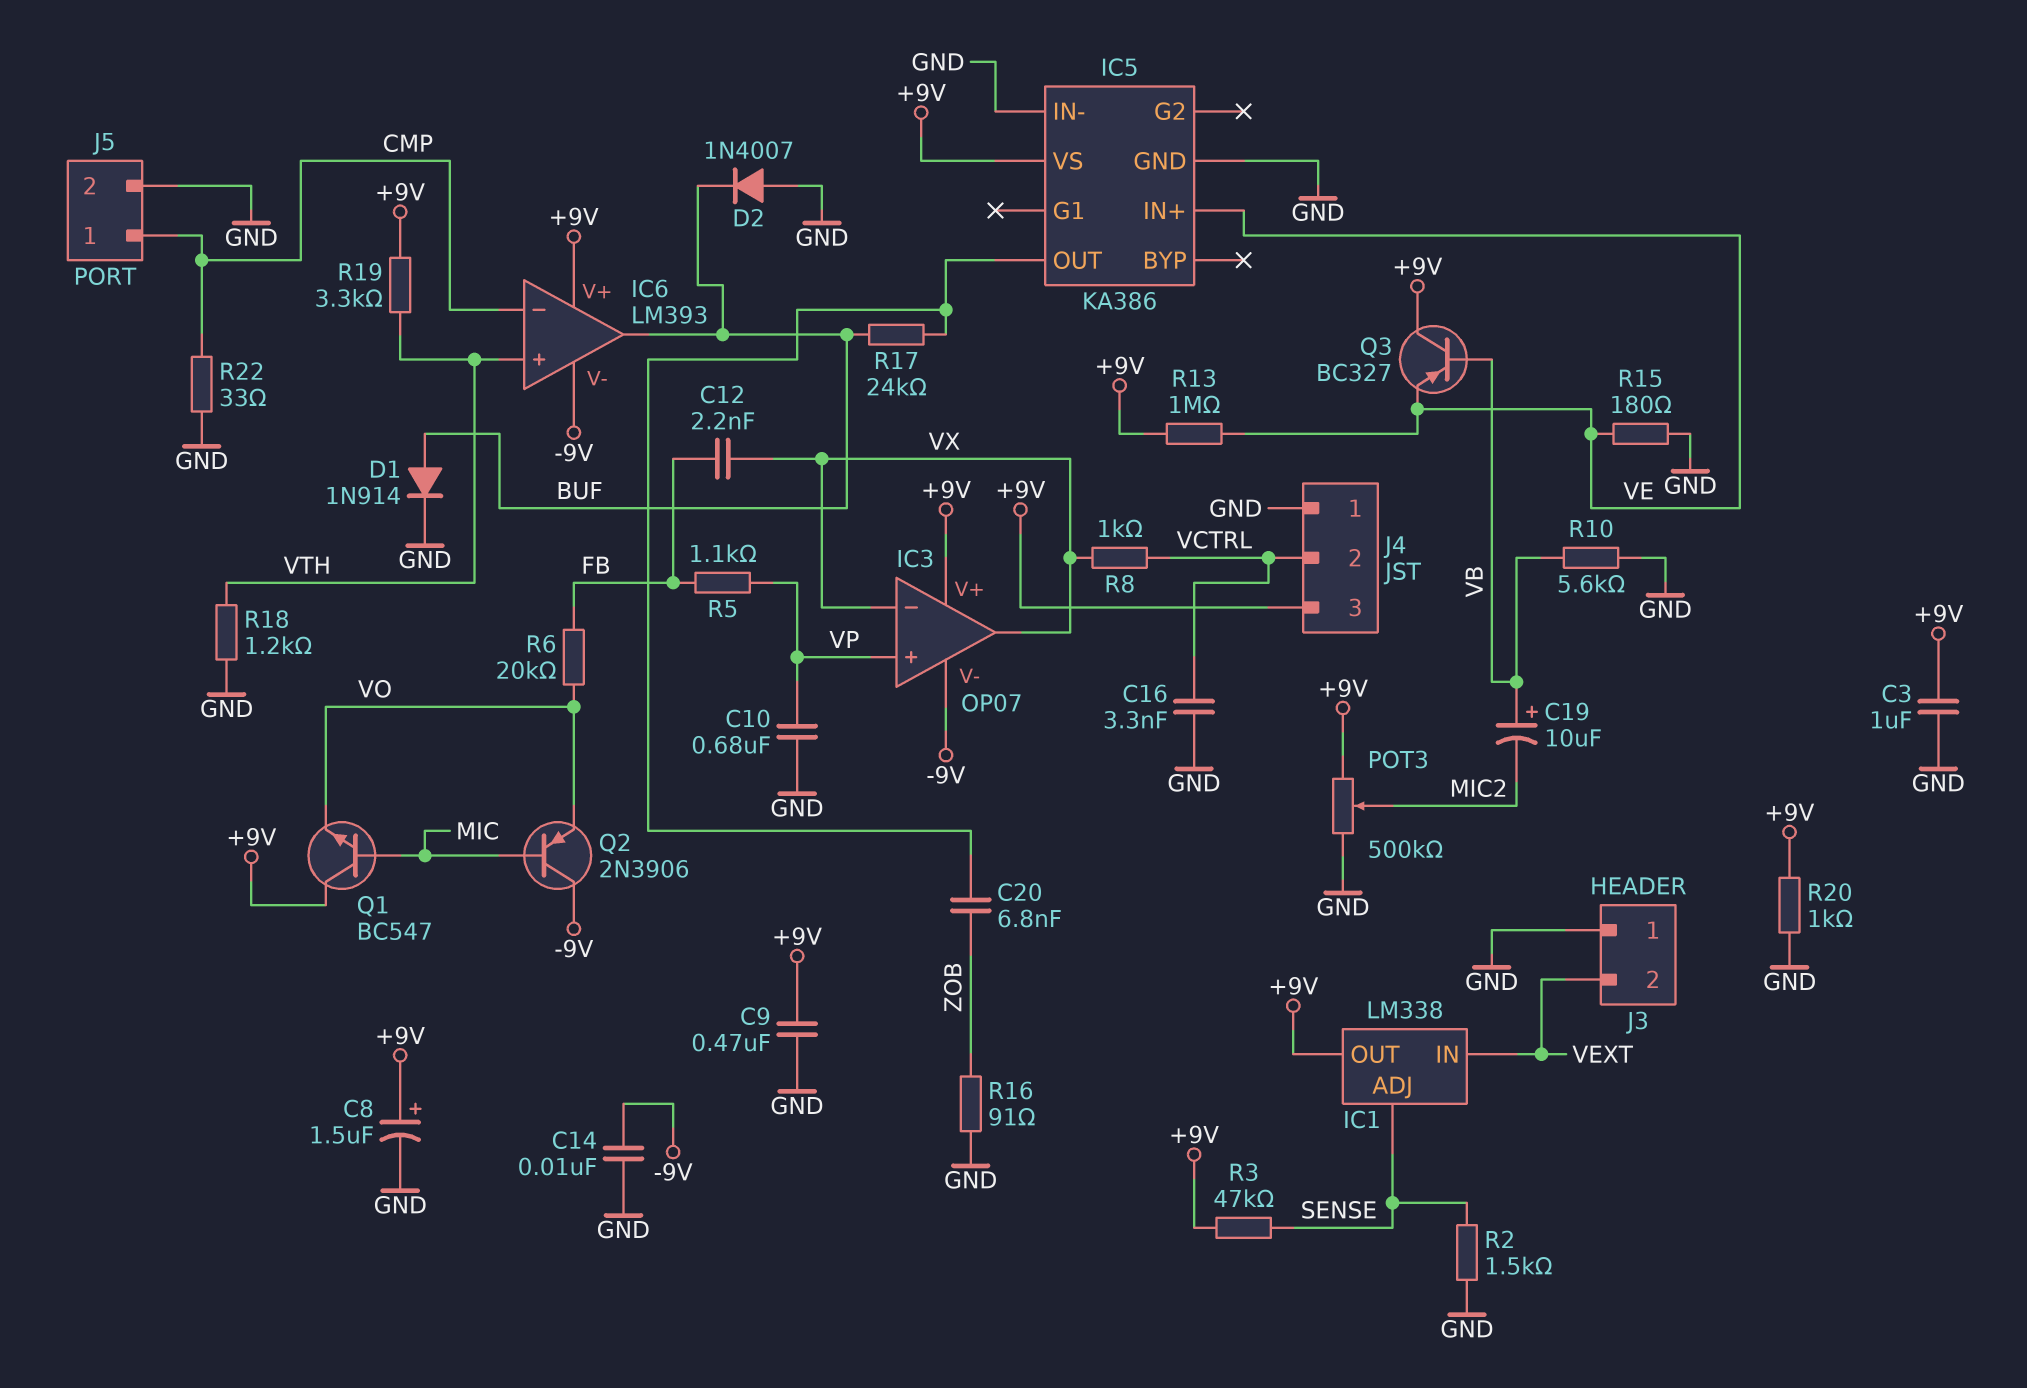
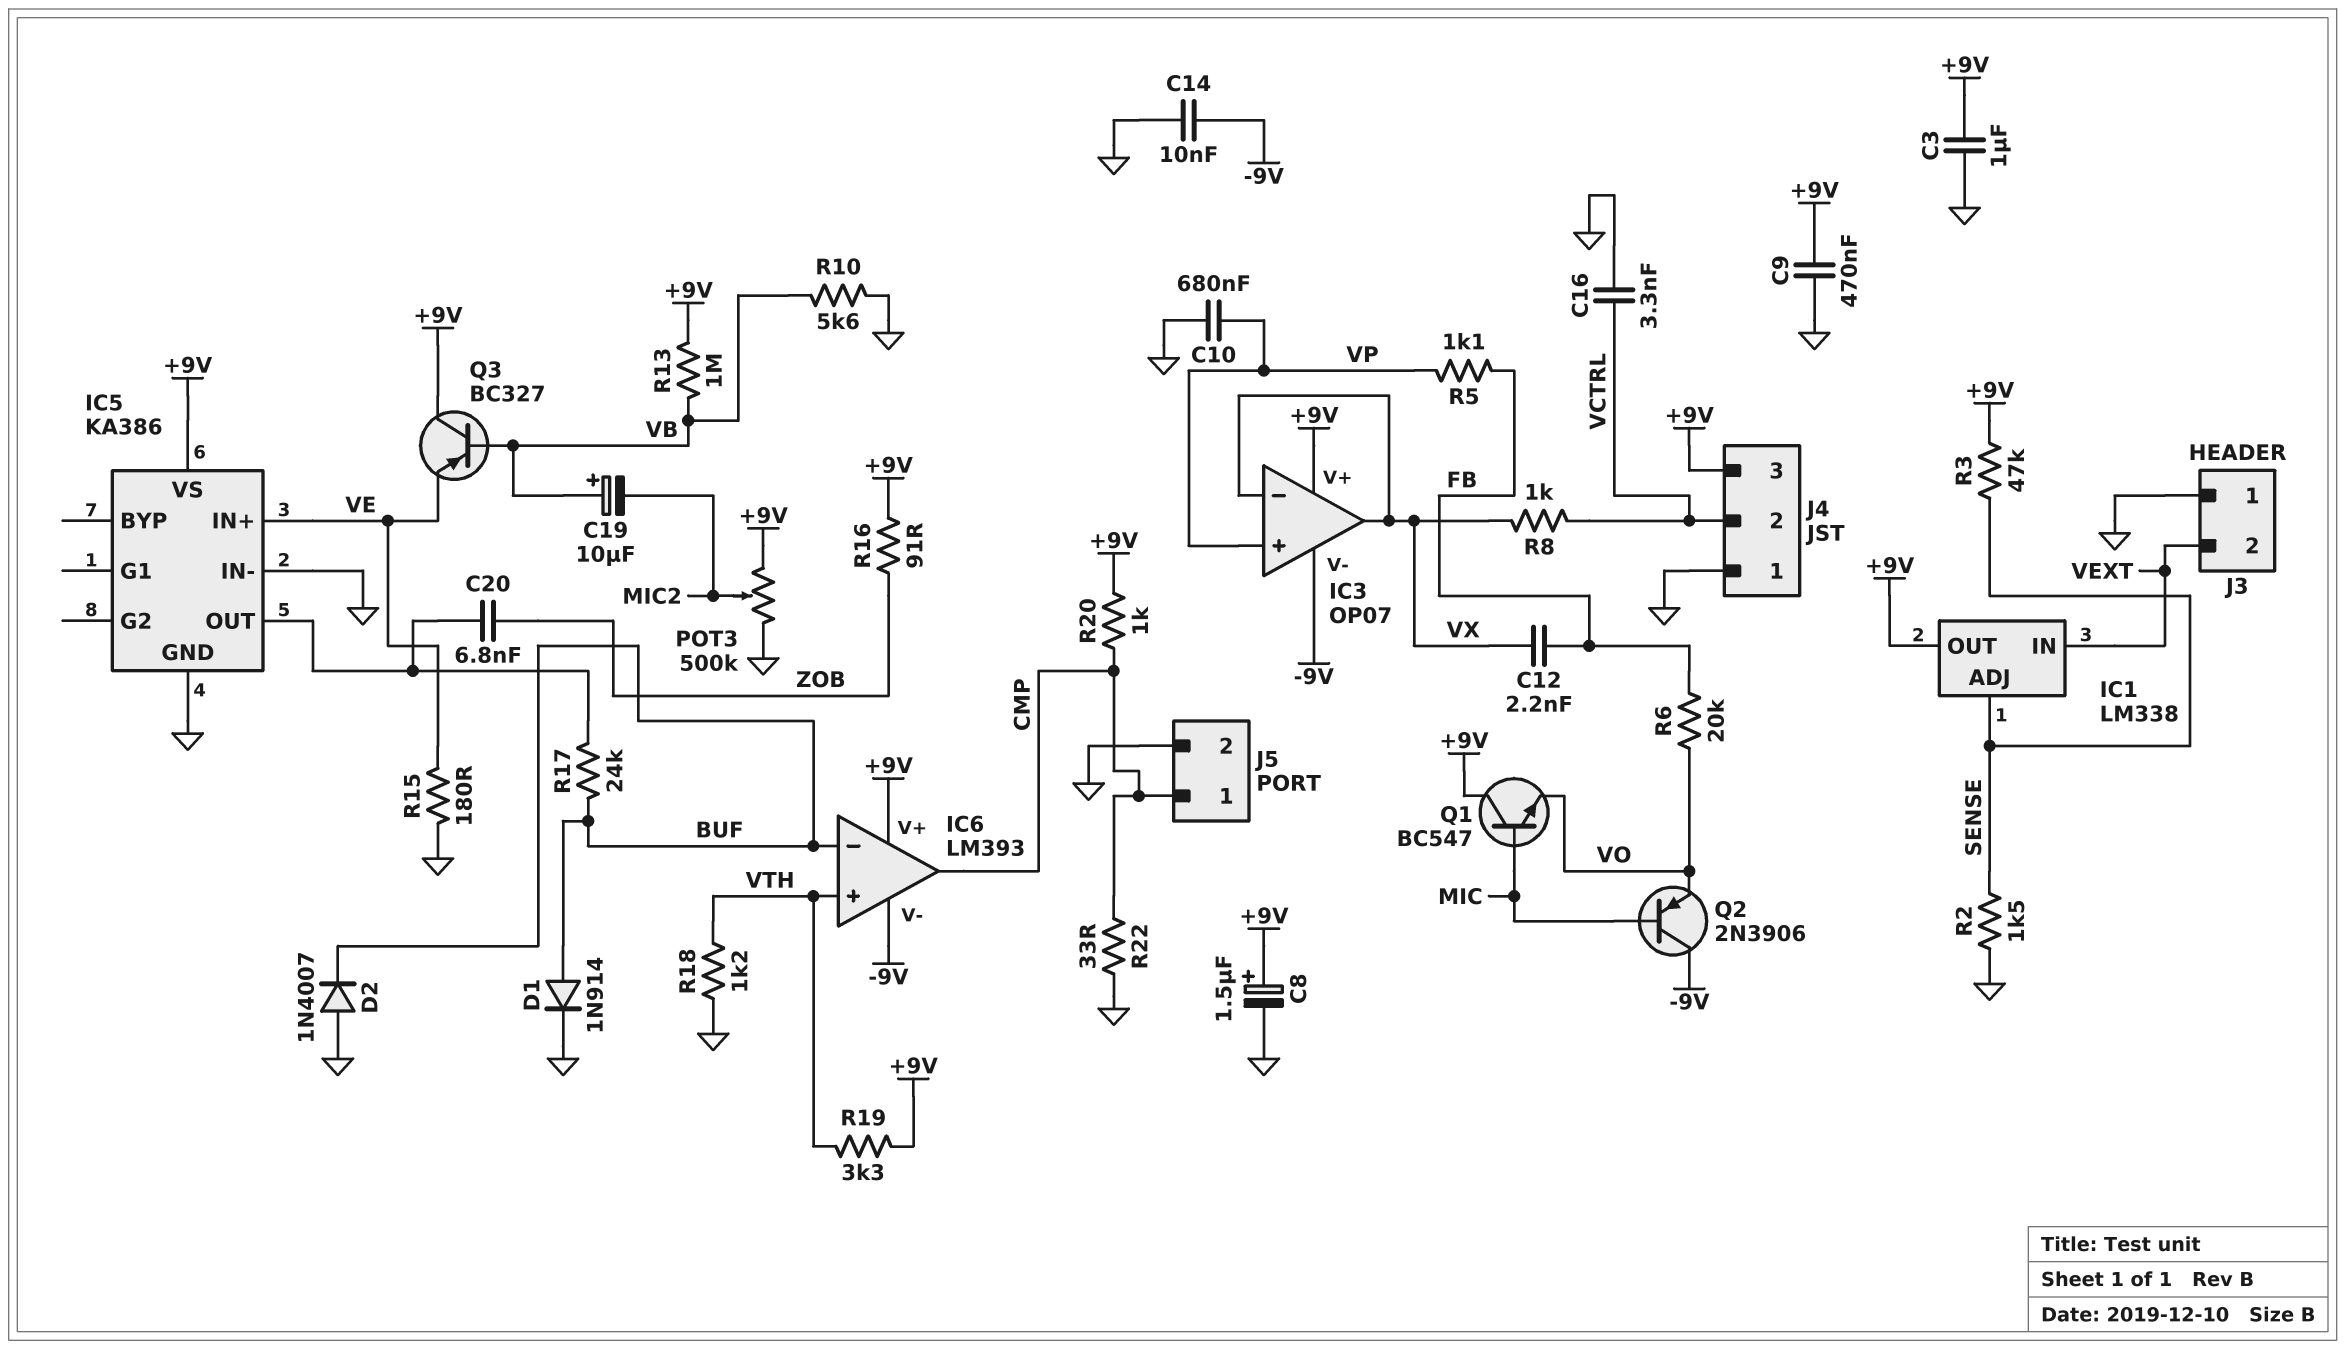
IC6 pin in-: CMP -> BUF
IC6 pin out: BUF -> CMP
R13: 1M (+9V, VE) -> 1M (+9V, VB)
R16: 91 (GND, ZOB) -> 91 (+9V, ZOB)
R20: 1k (+9V, GND) -> 1k (+9V, CMP)

